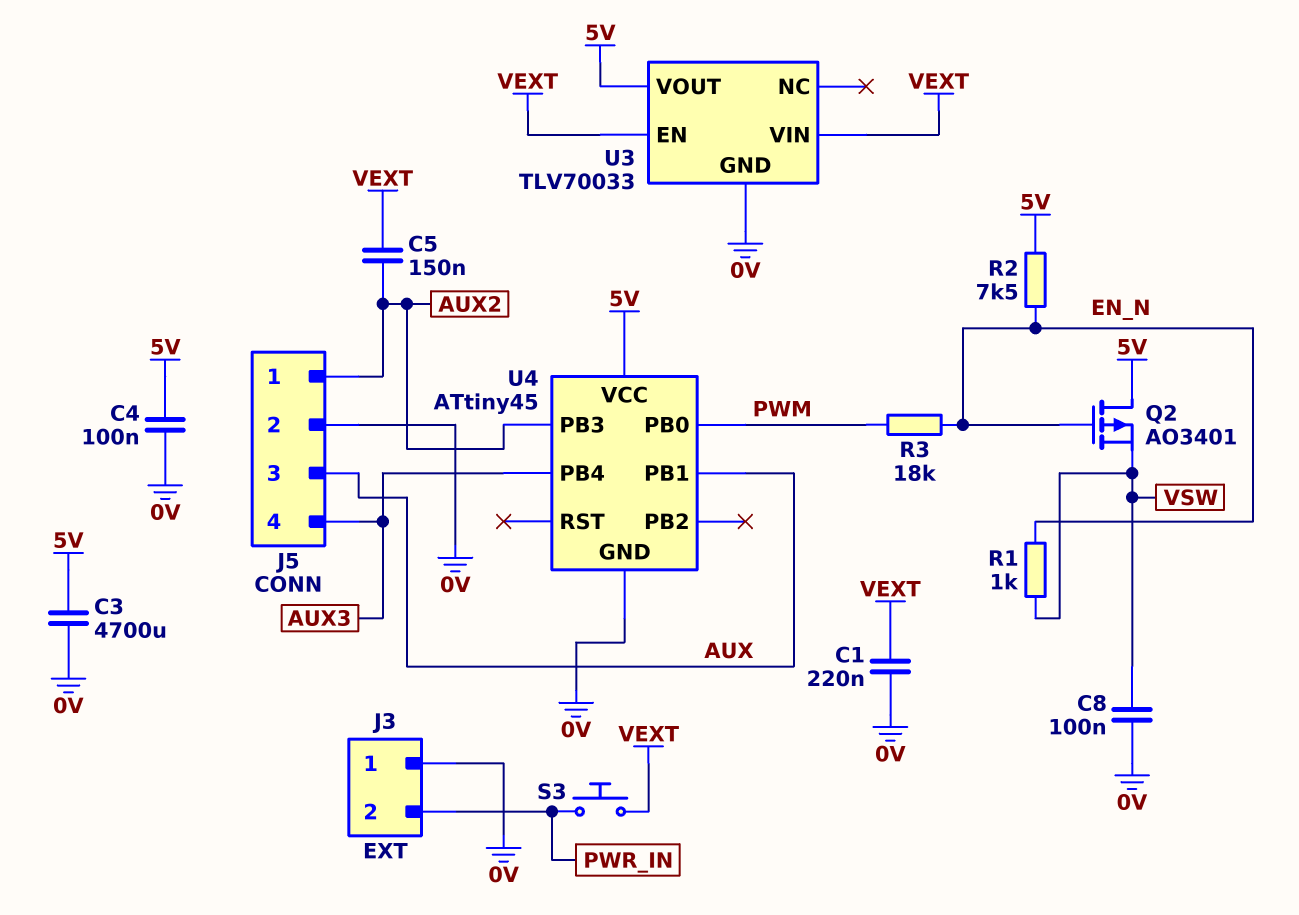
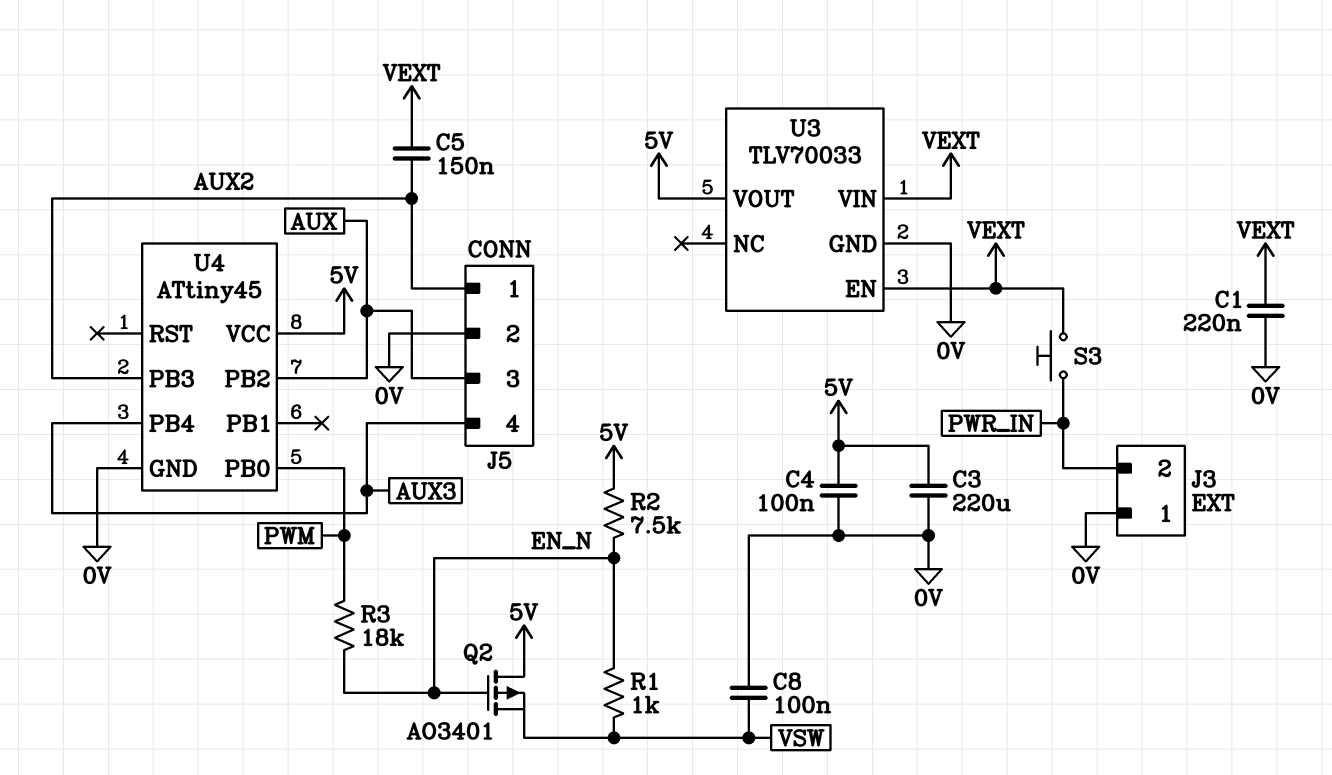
C3: 4700uF (0V, 5V) -> 220uF (0V, 5V)
U4 pin PB1: AUX -> none
U4 pin PB2: none -> AUX

